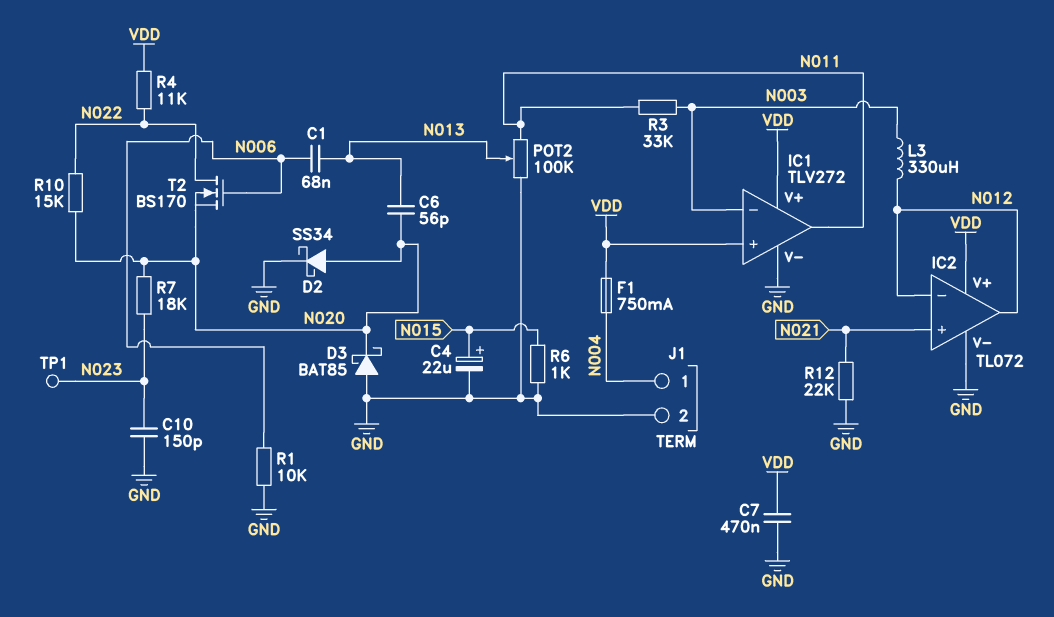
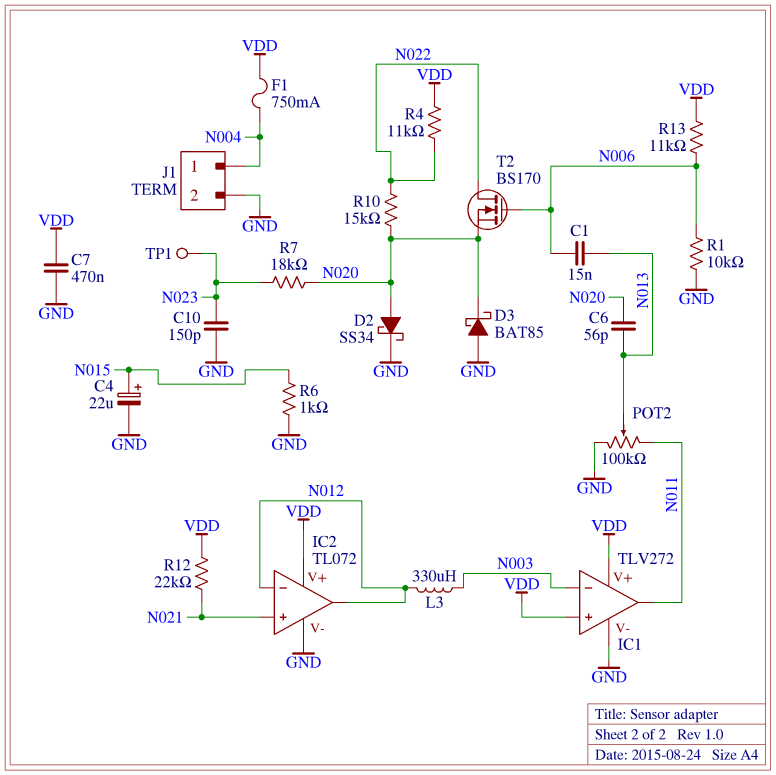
C1: 68nF (N006, N013) -> 15nF (N006, N013)
R3: 33k (N003, N011) -> none
R12: 22k (GND, N021) -> 22k (N021, VDD)
R13: none -> 11k (N006, VDD)

